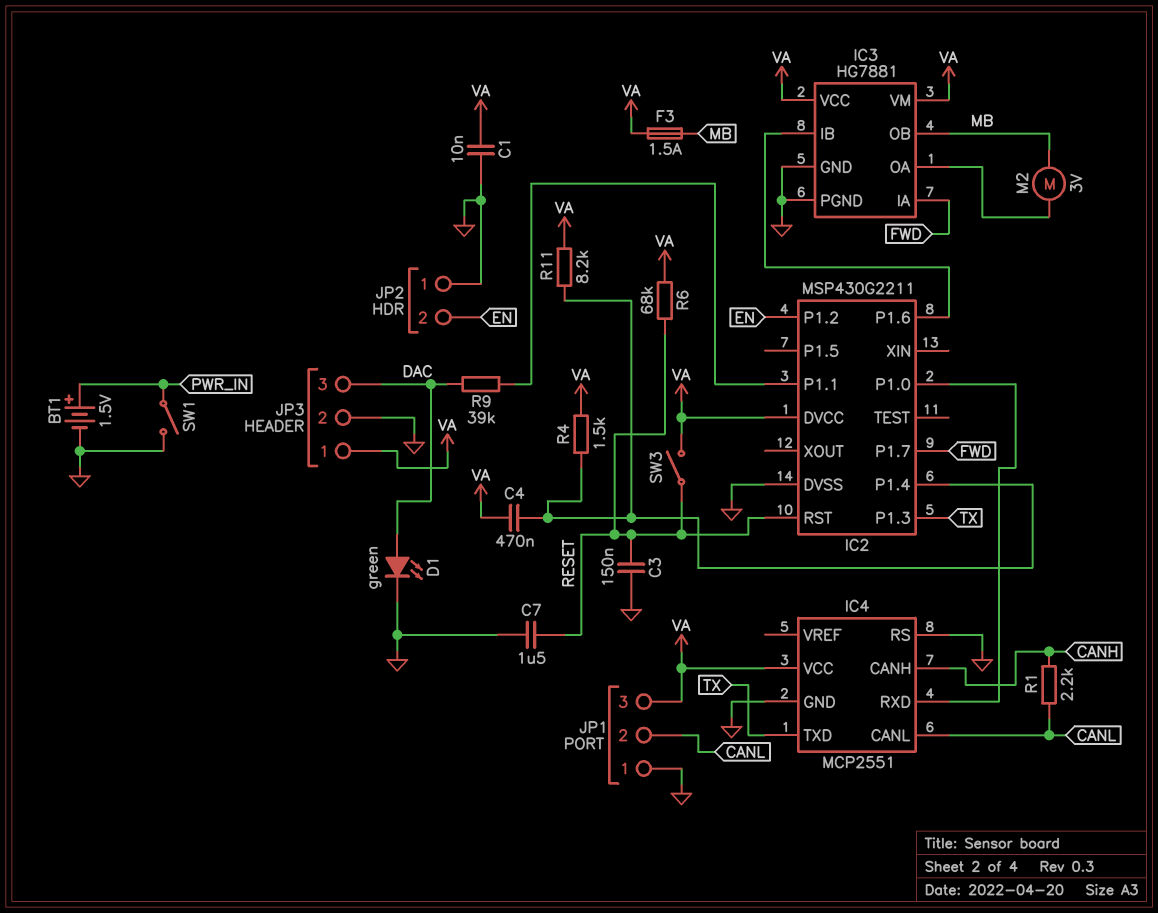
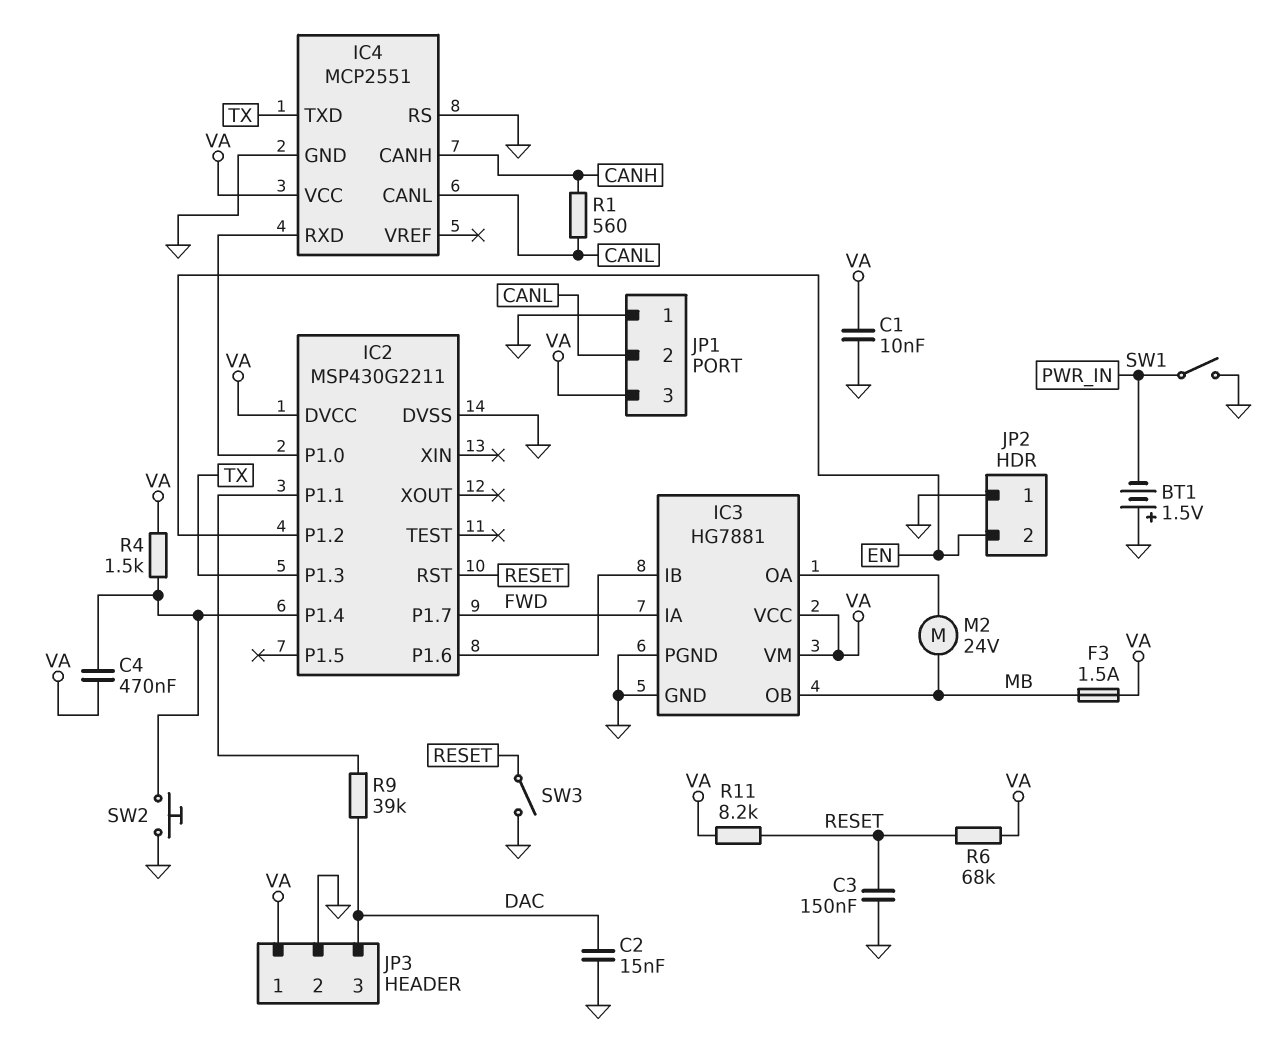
BT1: 1.5V (plus PWR_IN, minus GND) -> 1.5V (plus GND, minus PWR_IN)
C2: none -> 15nF (DAC, GND)
C7: 1.5uF (GND, RESET) -> none
D1: LED green (A DAC, K GND) -> none
M2: motor 3V (IC3/OA, MB) -> motor 24V (IC3/OA, MB)
R1: 2.2k (CANH, CANL) -> 560 (CANH, CANL)
R11: 8.2k (IC2/P1.4, VA) -> 8.2k (RESET, VA)
SW2: none -> button (GND, IC2/P1.4)
SW3: switch (RESET, VA) -> switch (GND, RESET)

